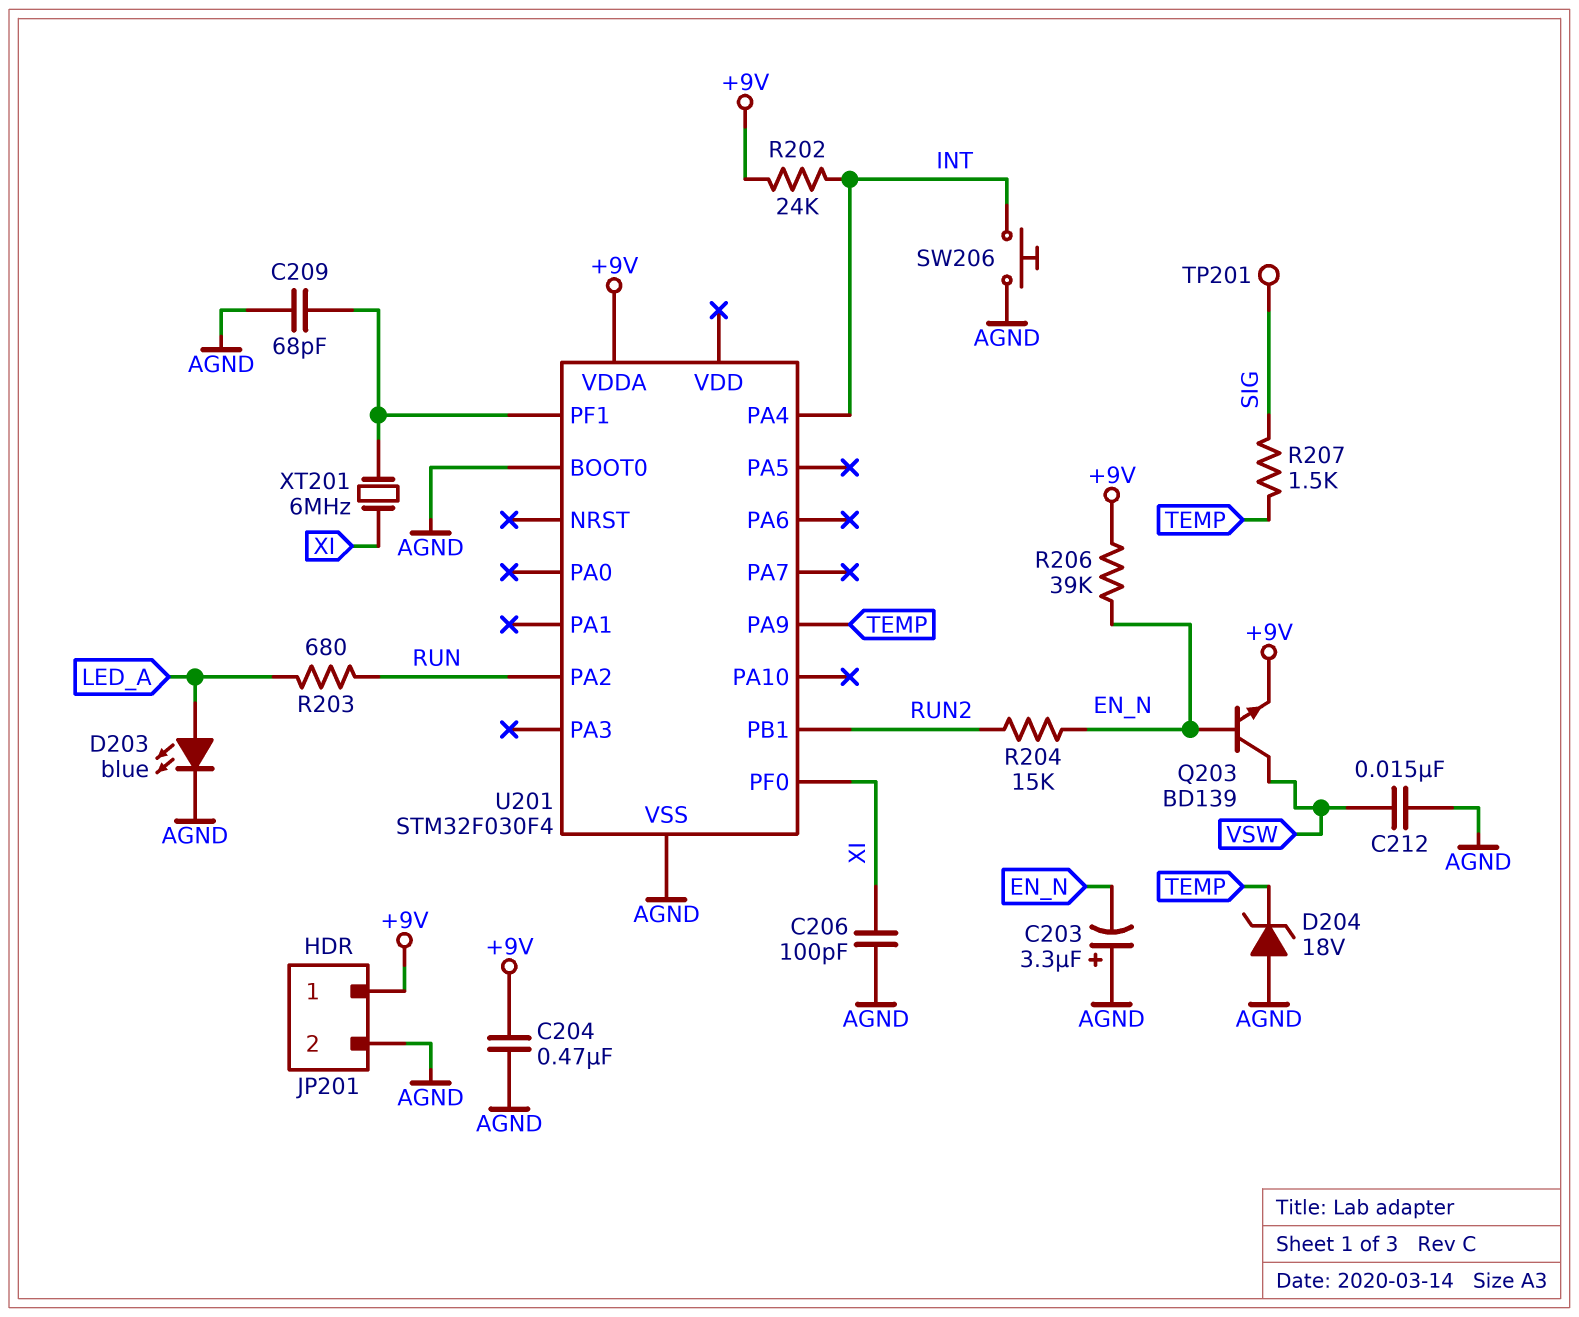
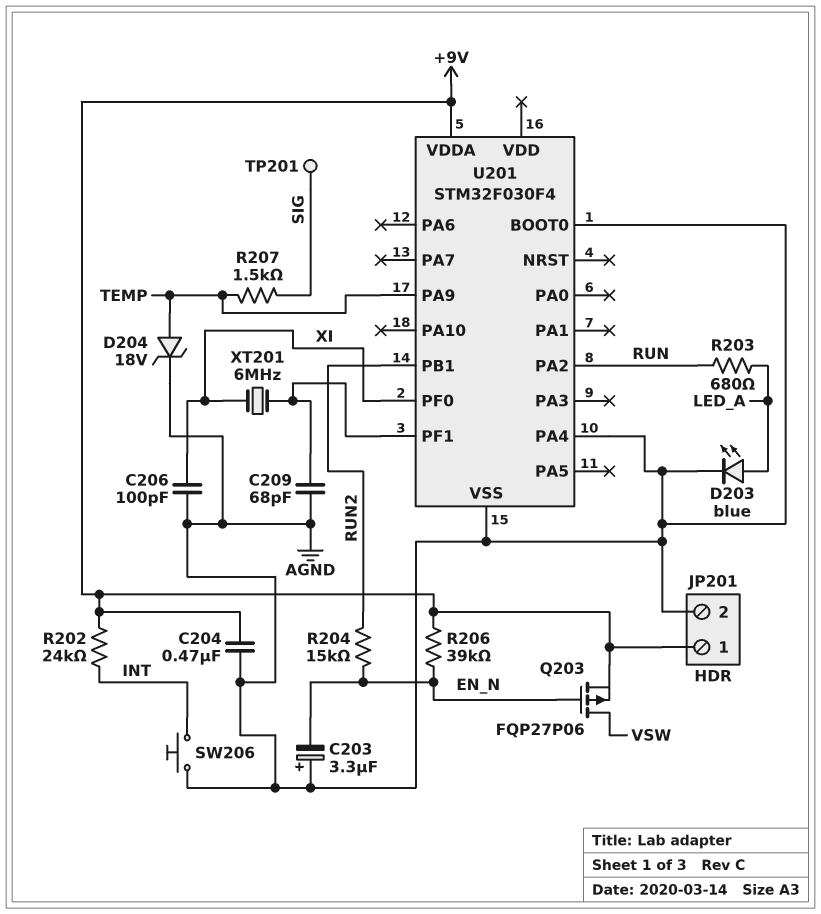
C212: 15nF (AGND, VSW) -> none
D204: zener 18V (A AGND, K TEMP) -> zener 18V (A TEMP, K AGND)
Q203: NPN BD139 (B EN_N, C VSW, E +9V) -> PMOS FQP27P06 (G EN_N, D VSW, S +9V)
U201 pin PA4: INT -> AGND

